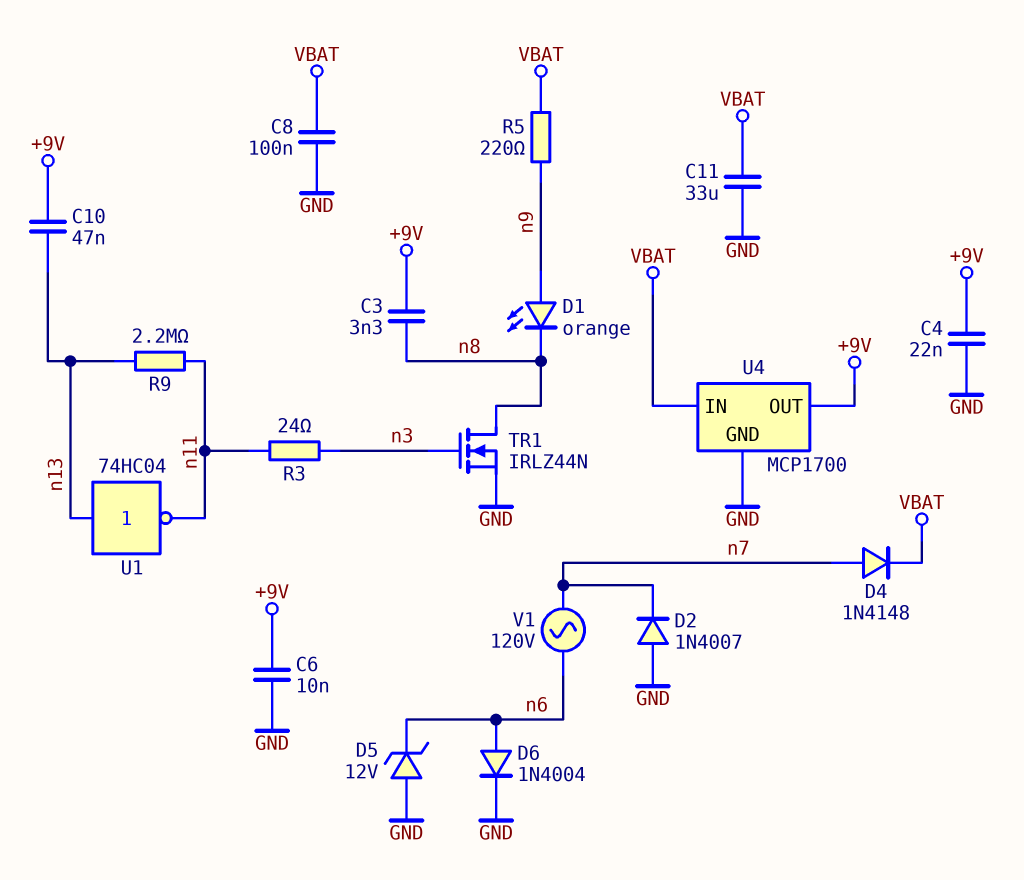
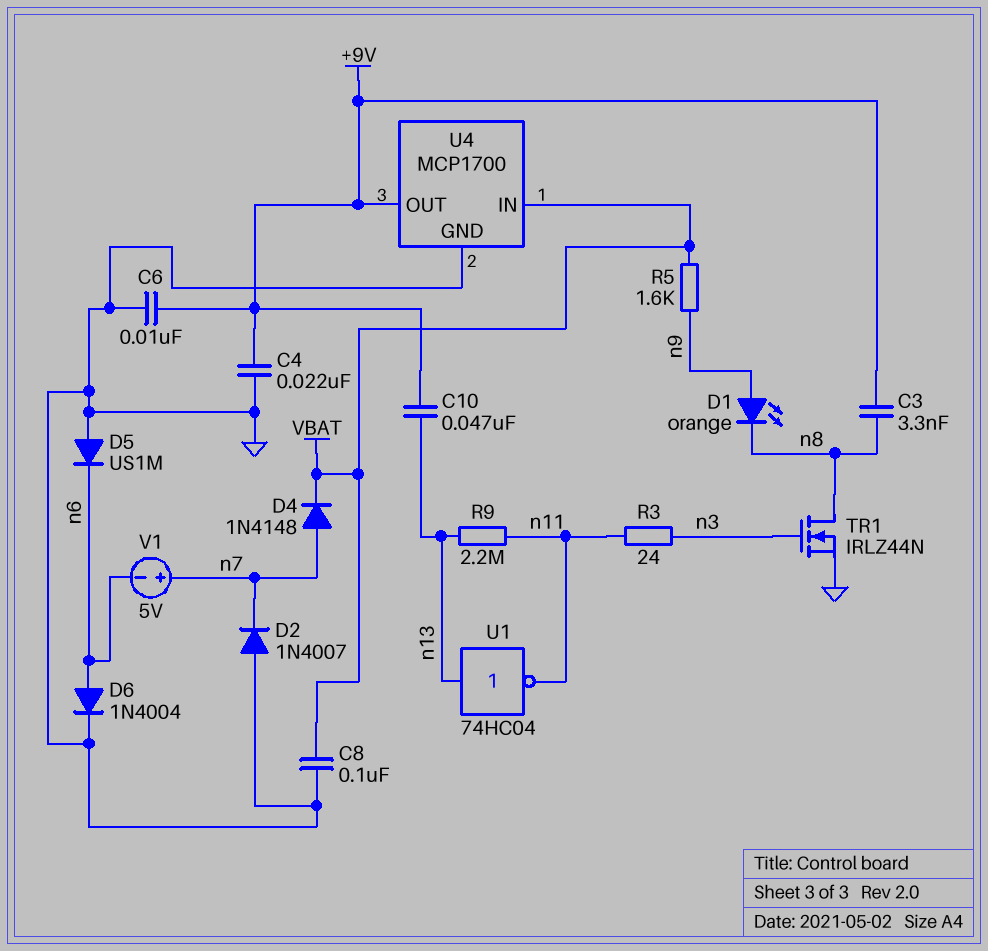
C11: 33uF (GND, VBAT) -> none
D5: zener 12V (A GND, K n6) -> diode US1M (A GND, K n6)
R5: 220 (VBAT, n9) -> 1.6k (VBAT, n9)
V1: AC 120V (n6, n7) -> 5V (plus n7, minus n6)

